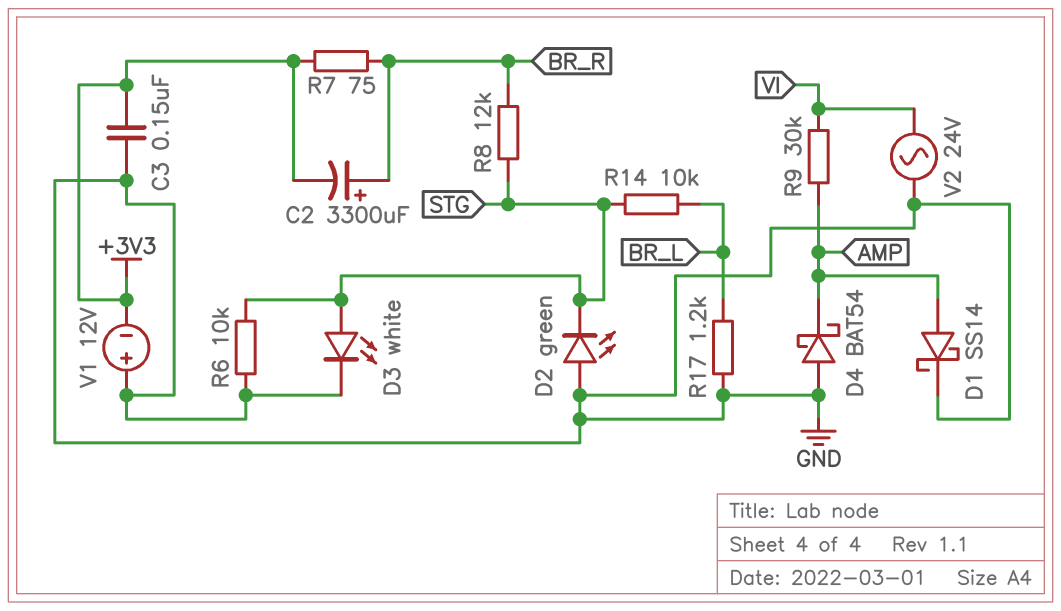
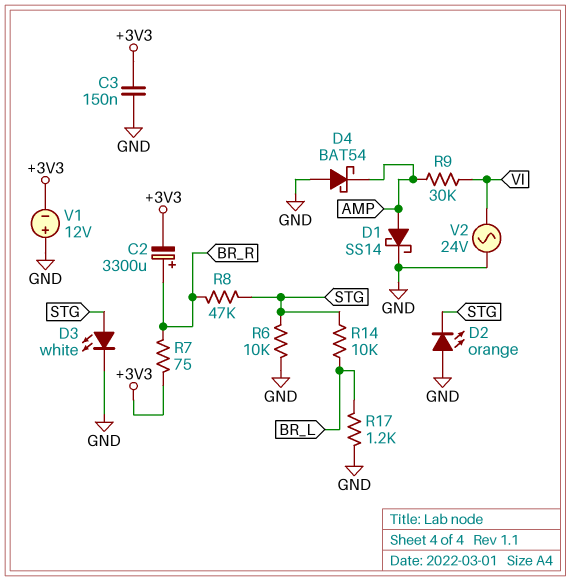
D2: LED green (A GND, K STG) -> LED orange (A GND, K STG)
R8: 12k (BR_R, STG) -> 47k (BR_R, STG)

